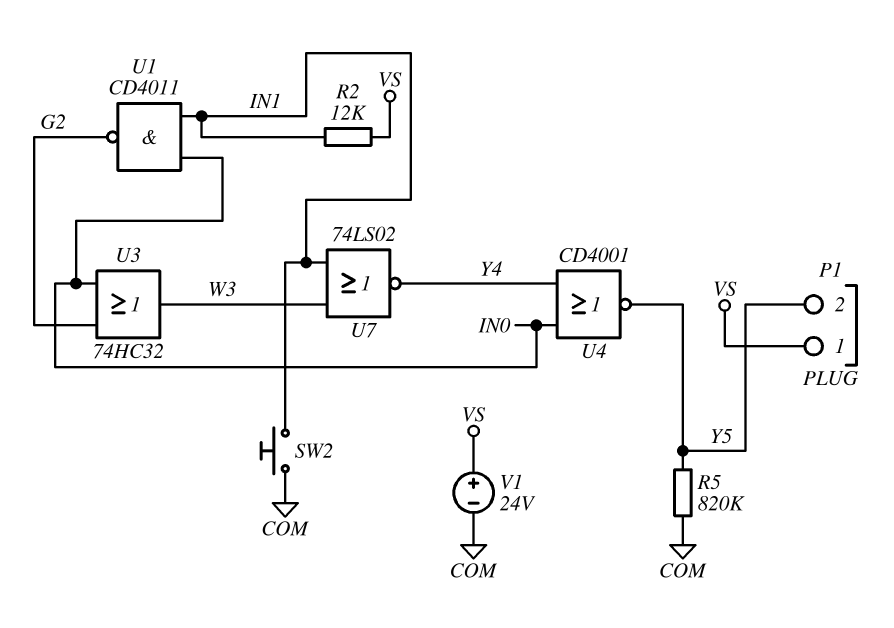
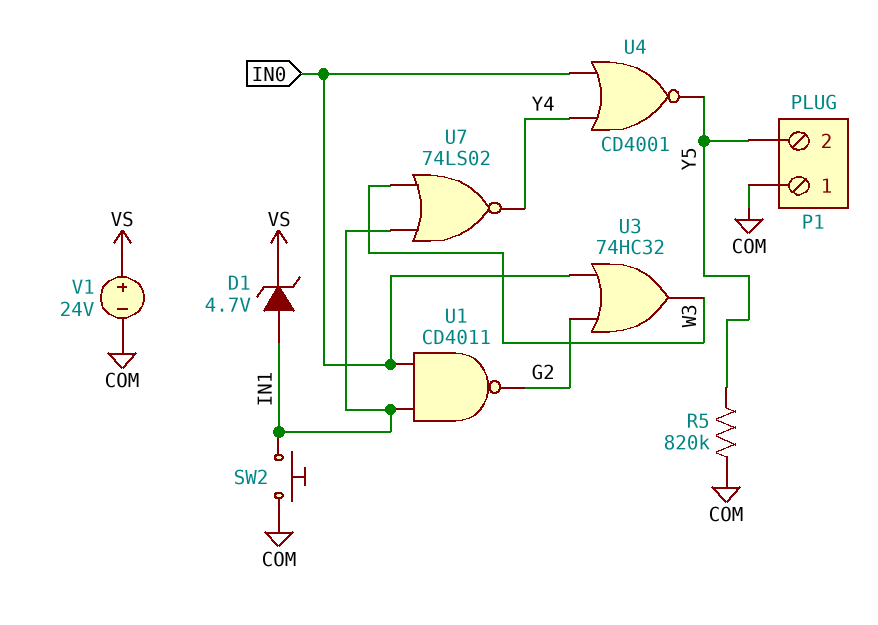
D1: none -> zener 4.7V (A IN1, K VS)
P1 pin 1: VS -> COM
R2: 12k (IN1, VS) -> none

